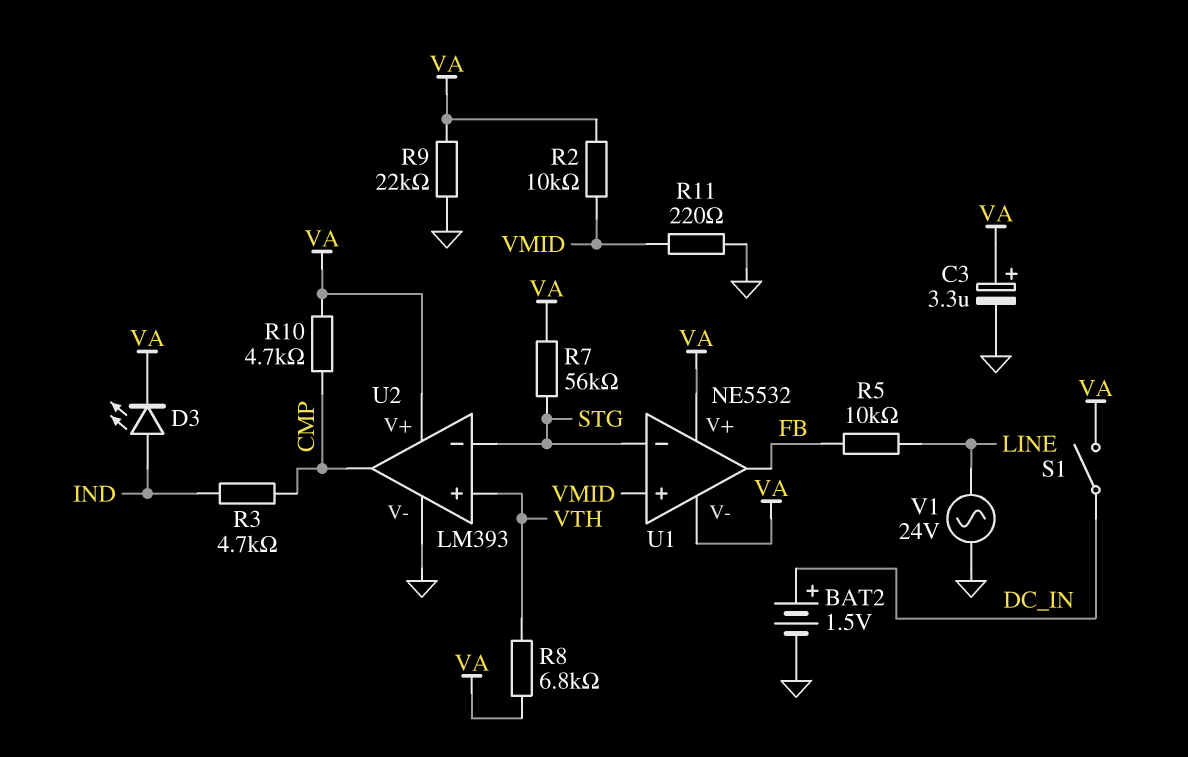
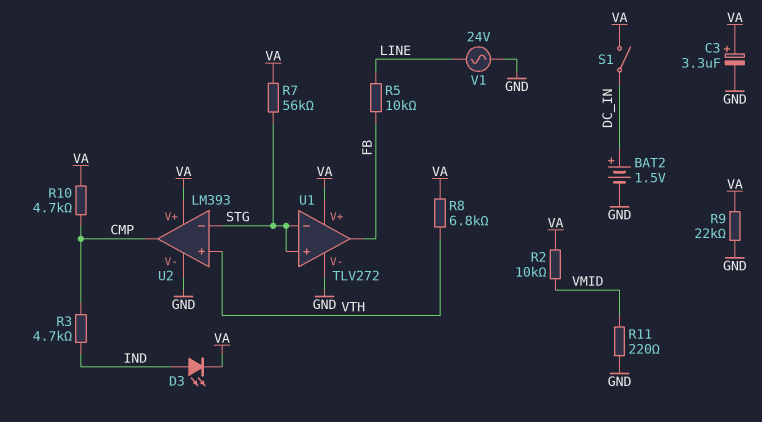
U1: NE5532 -> TLV272
U1 pin V-: VA -> GND
U1 pin in+: VMID -> STG

